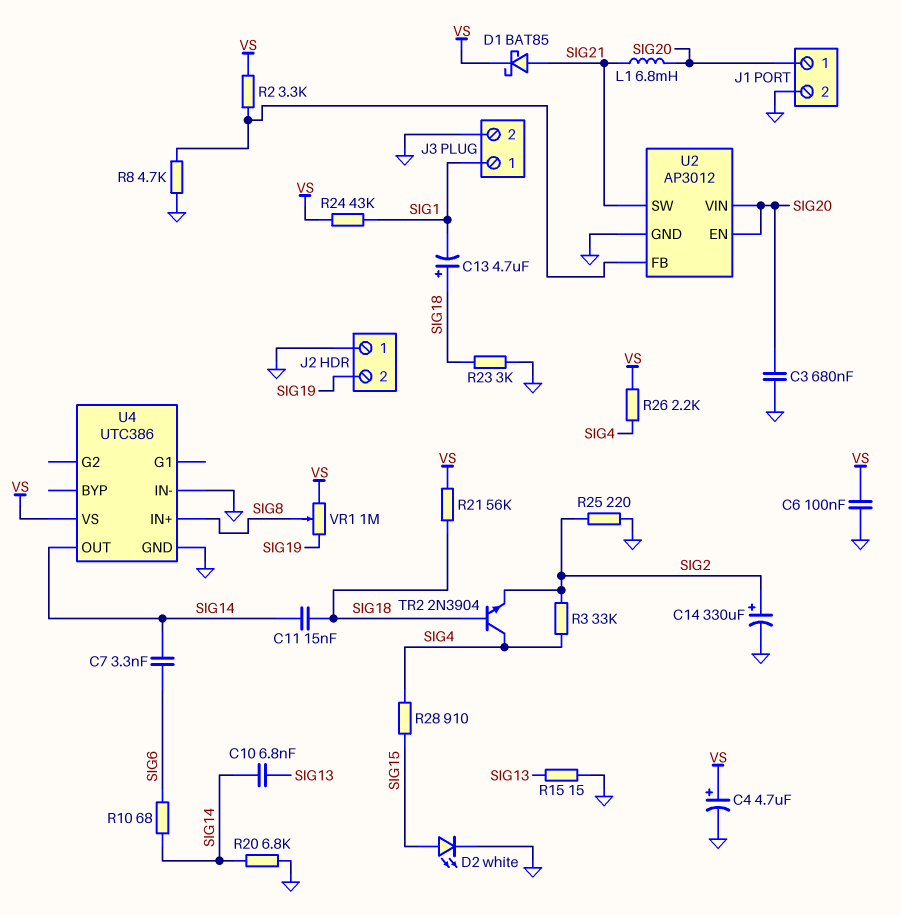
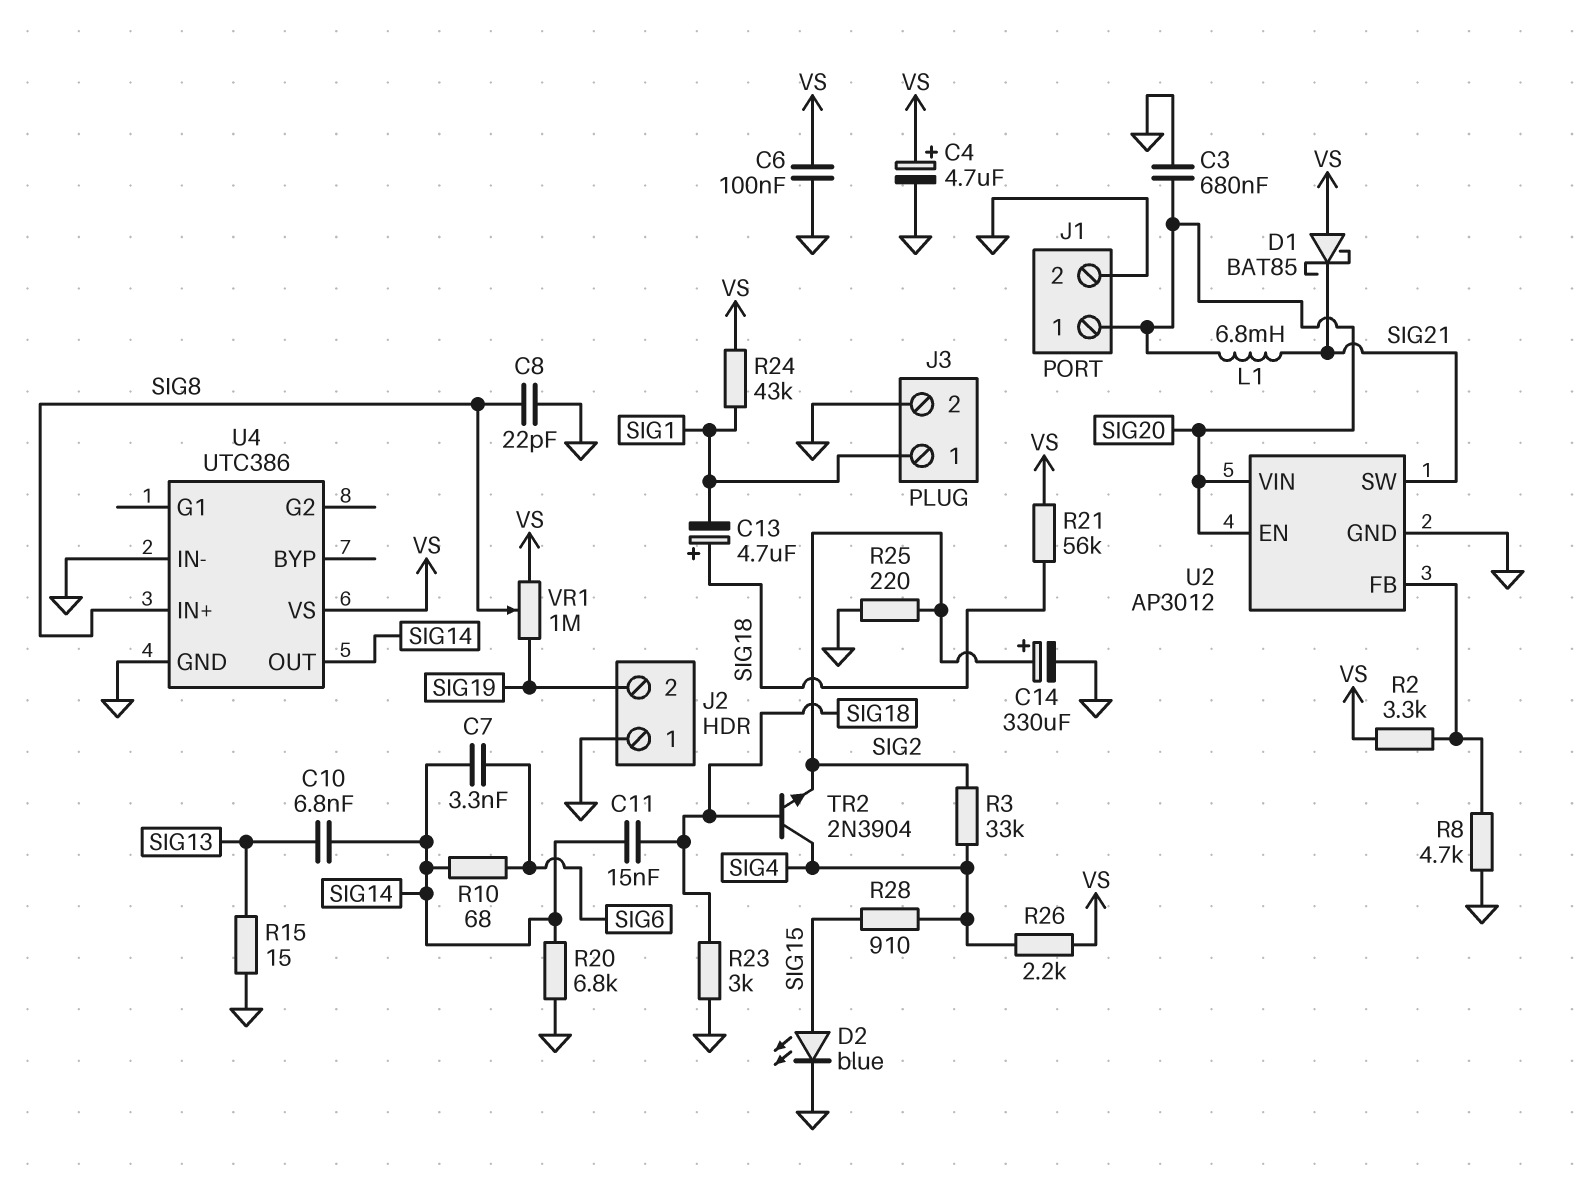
C8: none -> 22pF (GND, SIG8)
D1: schottky BAT85 (A SIG21, K VS) -> schottky BAT85 (A VS, K SIG21)
D2: LED white (A SIG15, K GND) -> LED blue (A SIG15, K GND)

